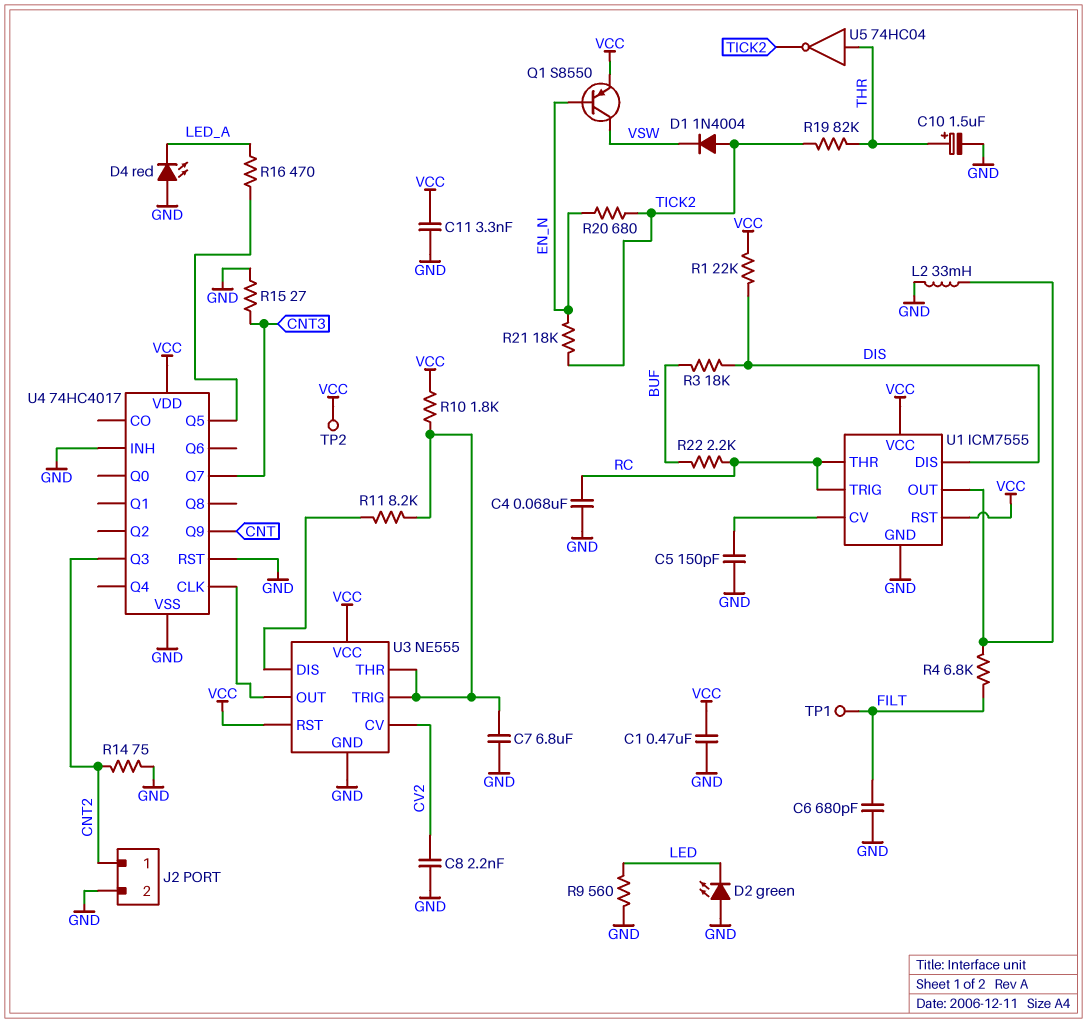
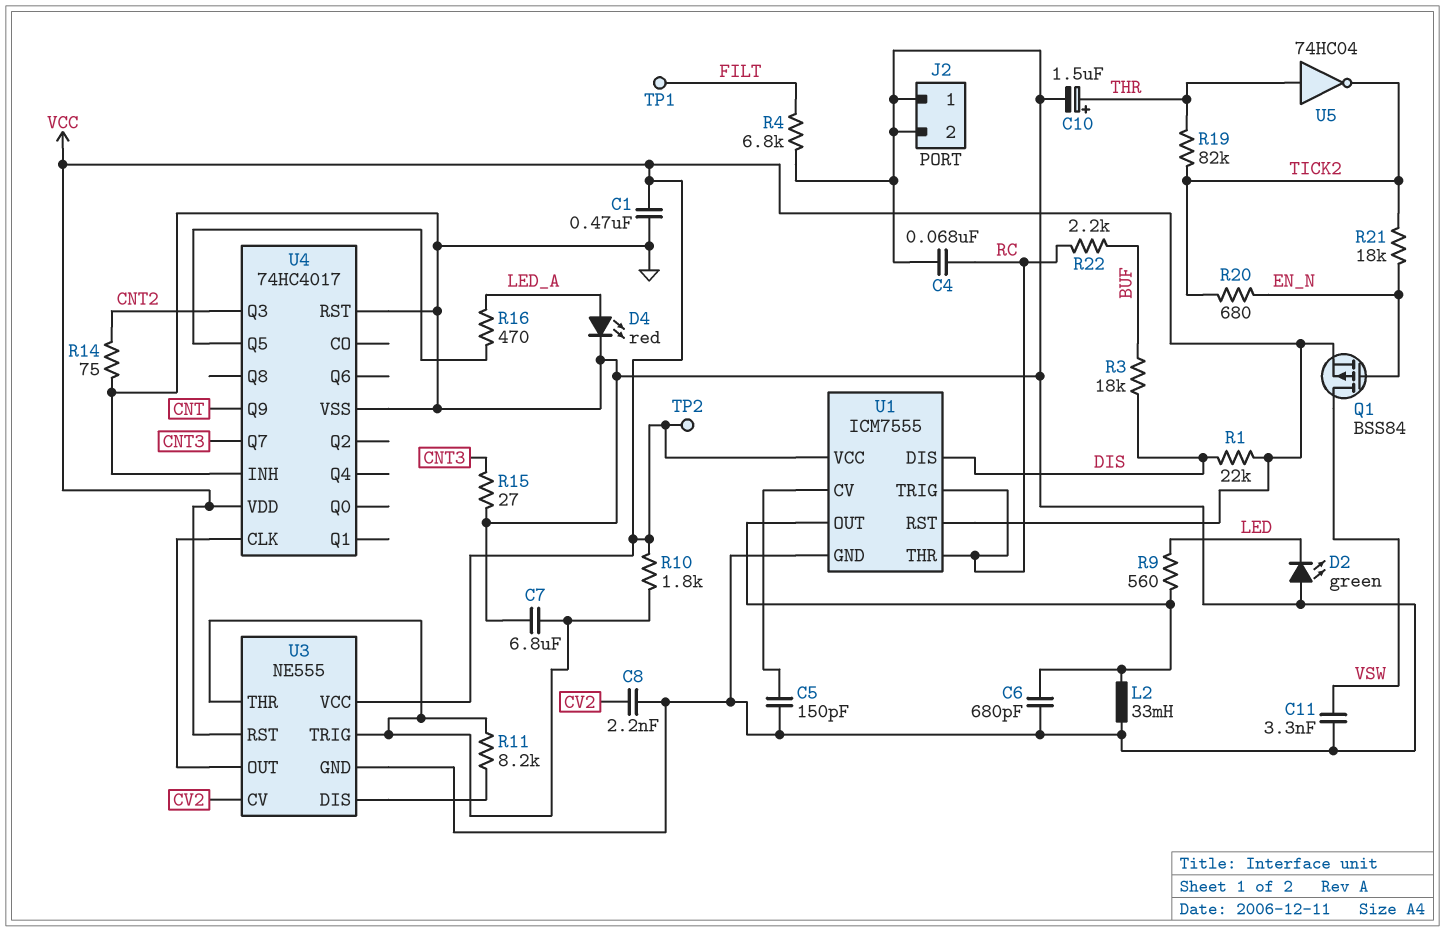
C6: 680pF (FILT, GND) -> 680pF (GND, U1/OUT)
C11: 3.3nF (GND, VCC) -> 3.3nF (GND, VSW)
D1: diode 1N4004 (A TICK2, K VSW) -> none
D4: LED red (A GND, K LED_A) -> LED red (A LED_A, K GND)
J2 pin 1: CNT2 -> GND
Q1: PNP S8550 (B EN_N, C VSW, E VCC) -> PMOS BSS84 (G EN_N, D VSW, S VCC)
R4: 6.8k (FILT, U1/OUT) -> 6.8k (FILT, GND)
R9: 560 (GND, LED) -> 560 (LED, U1/OUT)

